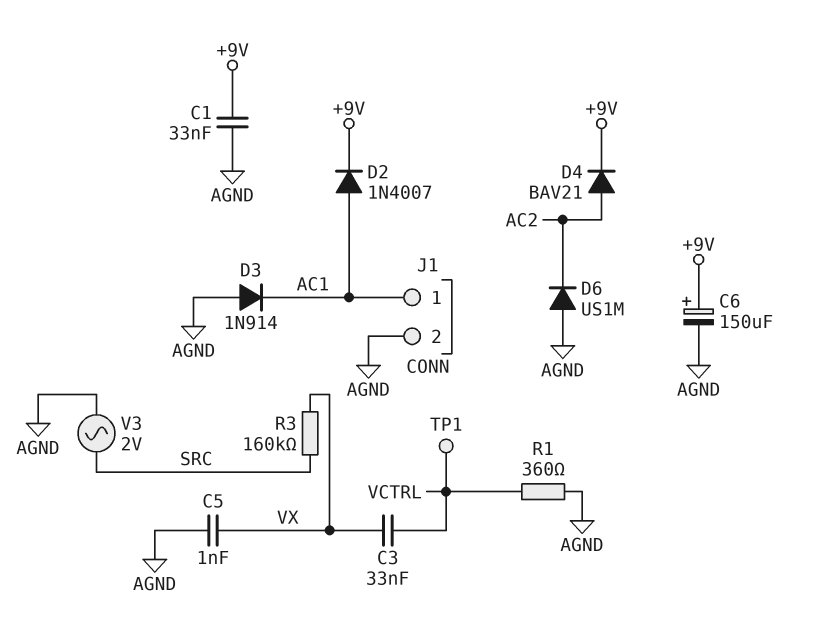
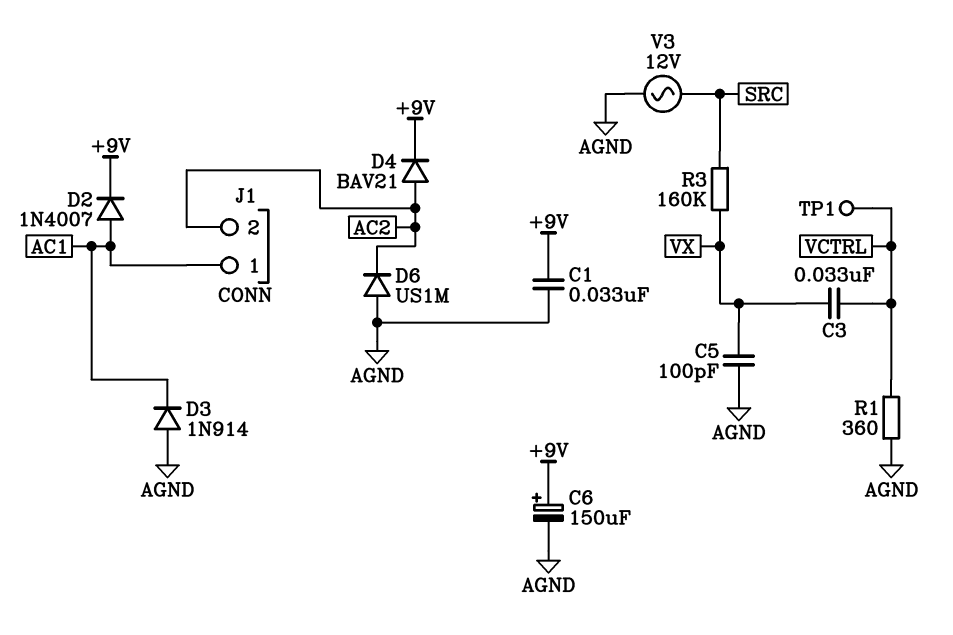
C5: 1nF (AGND, VX) -> 100pF (AGND, VX)
J1 pin 2: AGND -> AC2
V3: AC 2V (AGND, SRC) -> AC 12V (AGND, SRC)

